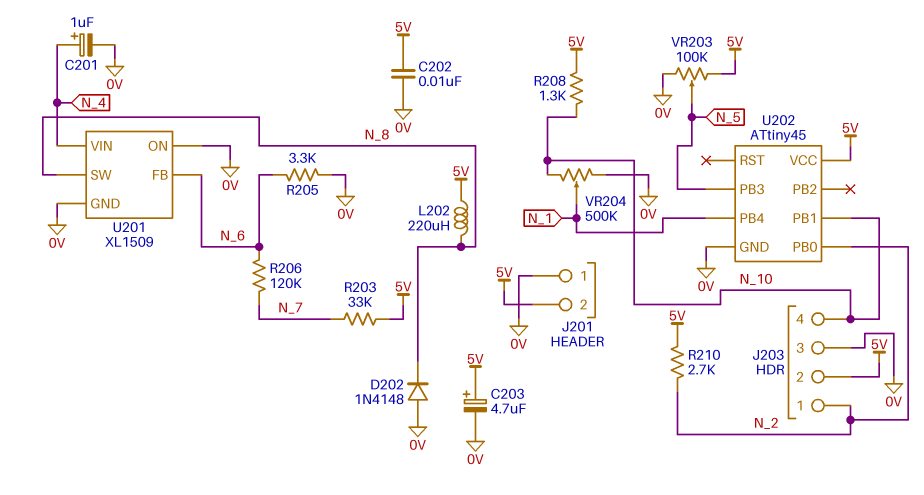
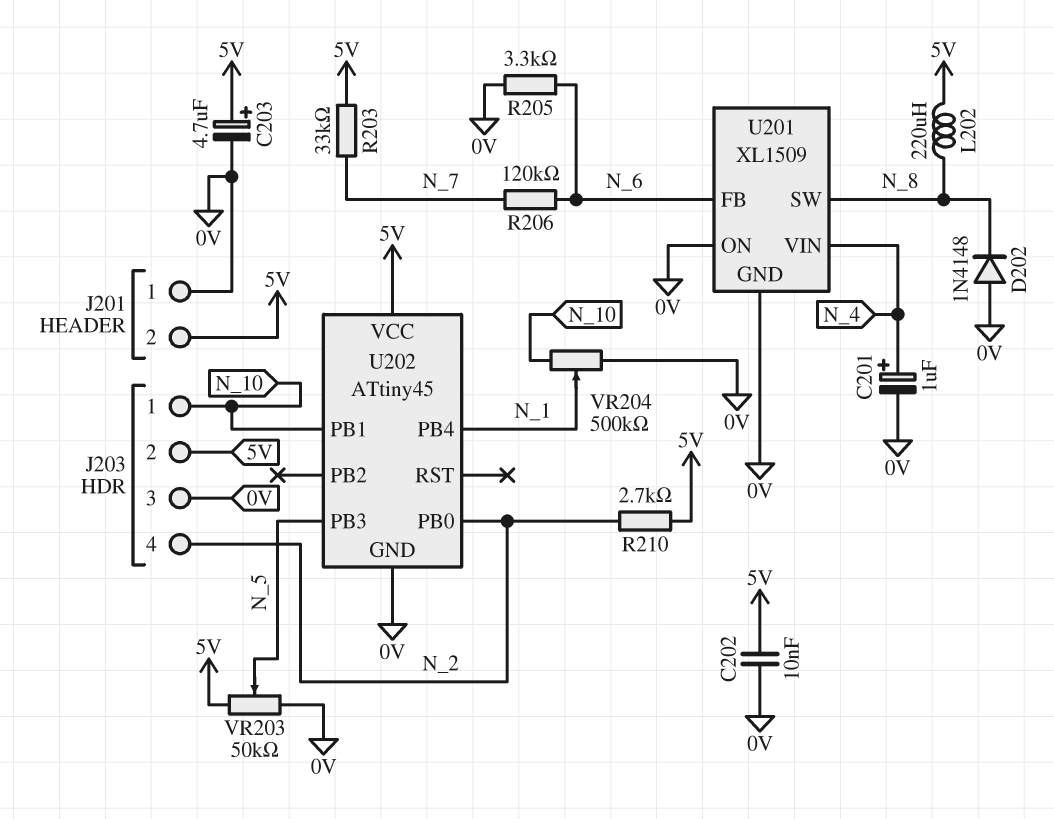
J203 pin 1: N_2 -> N_10
J203 pin 4: N_10 -> N_2
R208: 1.3k (5V, N_10) -> none
VR203: 100k (0V, 5V, wiper N_5) -> 50k (0V, 5V, wiper N_5)

